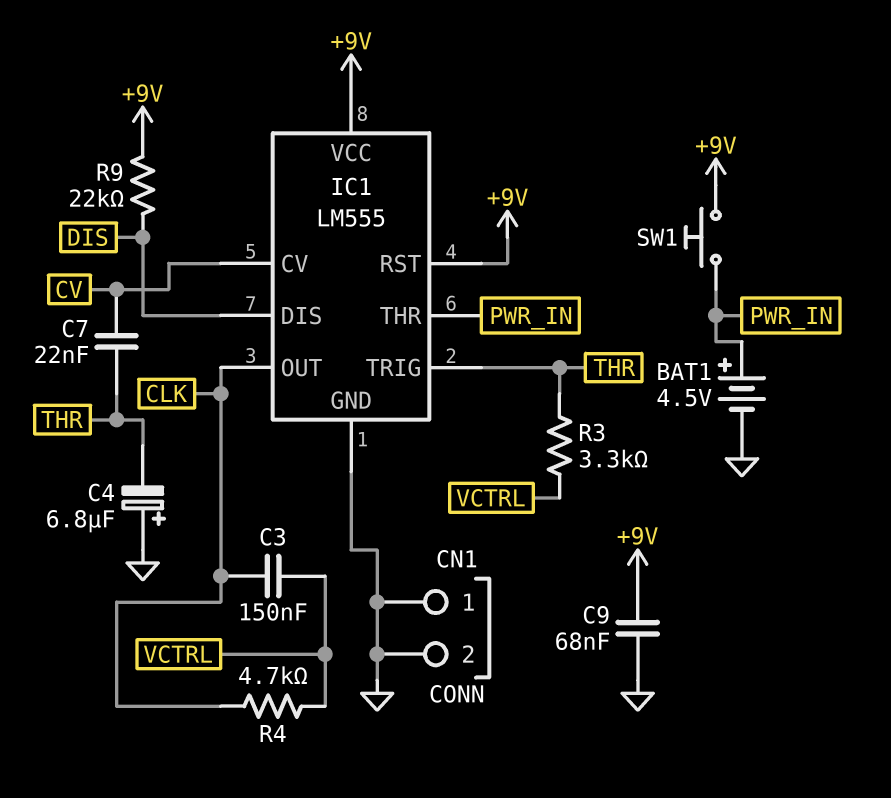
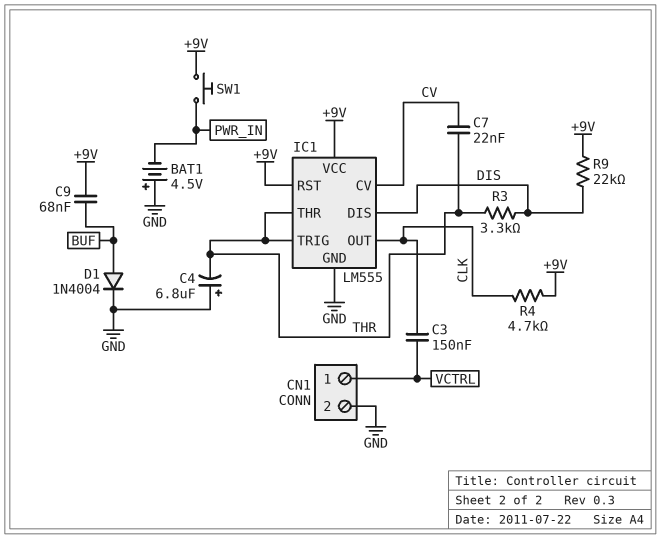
BAT1: 4.5V (plus PWR_IN, minus GND) -> 4.5V (plus GND, minus PWR_IN)
C9: 68nF (+9V, GND) -> 68nF (+9V, BUF)
CN1 pin 1: GND -> VCTRL
D1: none -> diode 1N4004 (A BUF, K GND)
IC1 pin THR: PWR_IN -> THR
R3: 3.3k (THR, VCTRL) -> 3.3k (DIS, THR)
R4: 4.7k (CLK, VCTRL) -> 4.7k (+9V, CLK)

